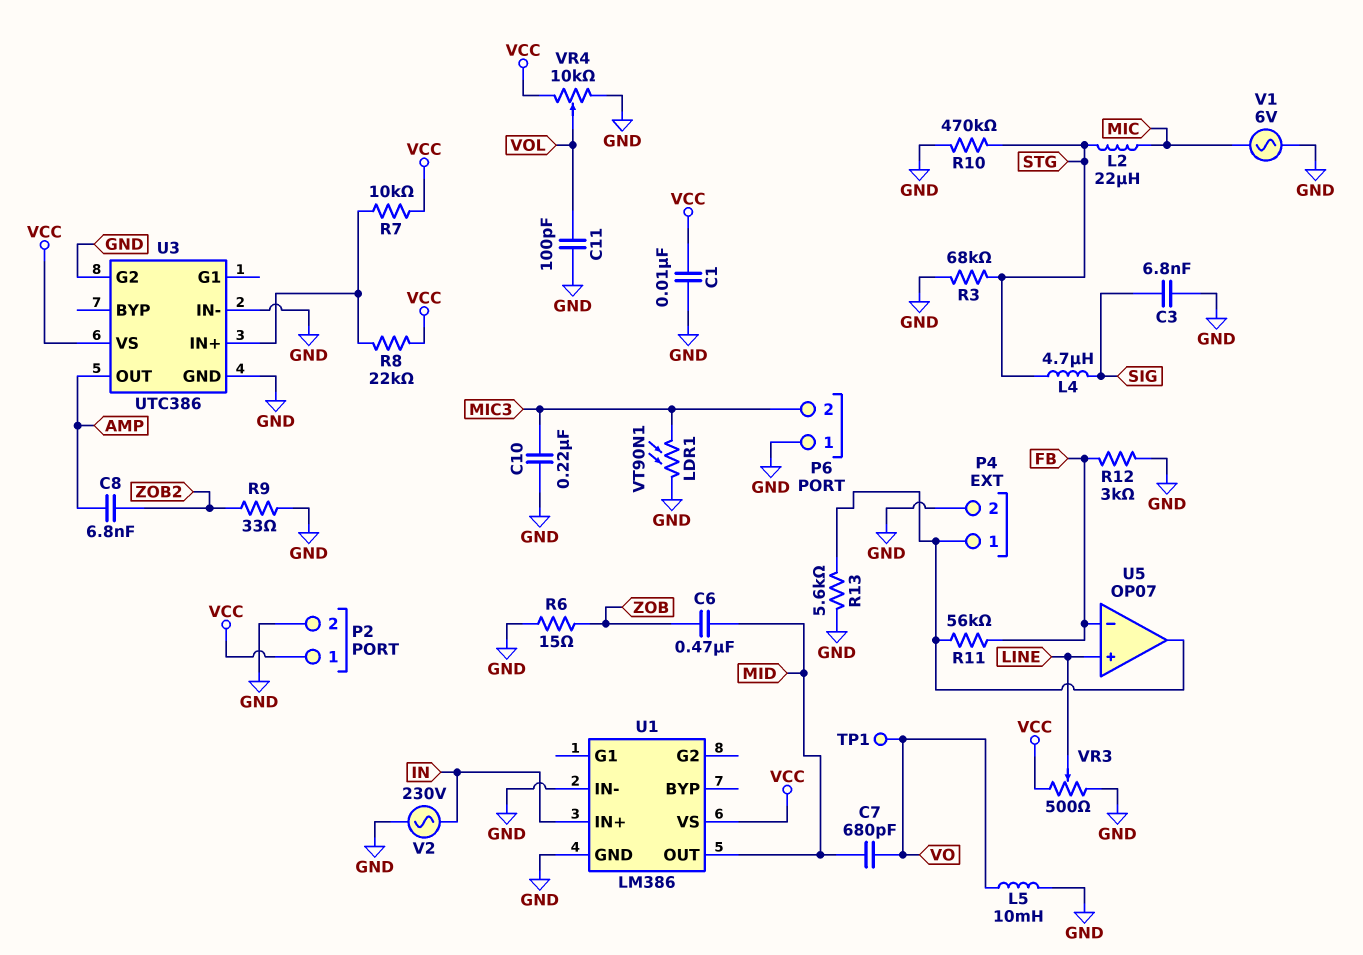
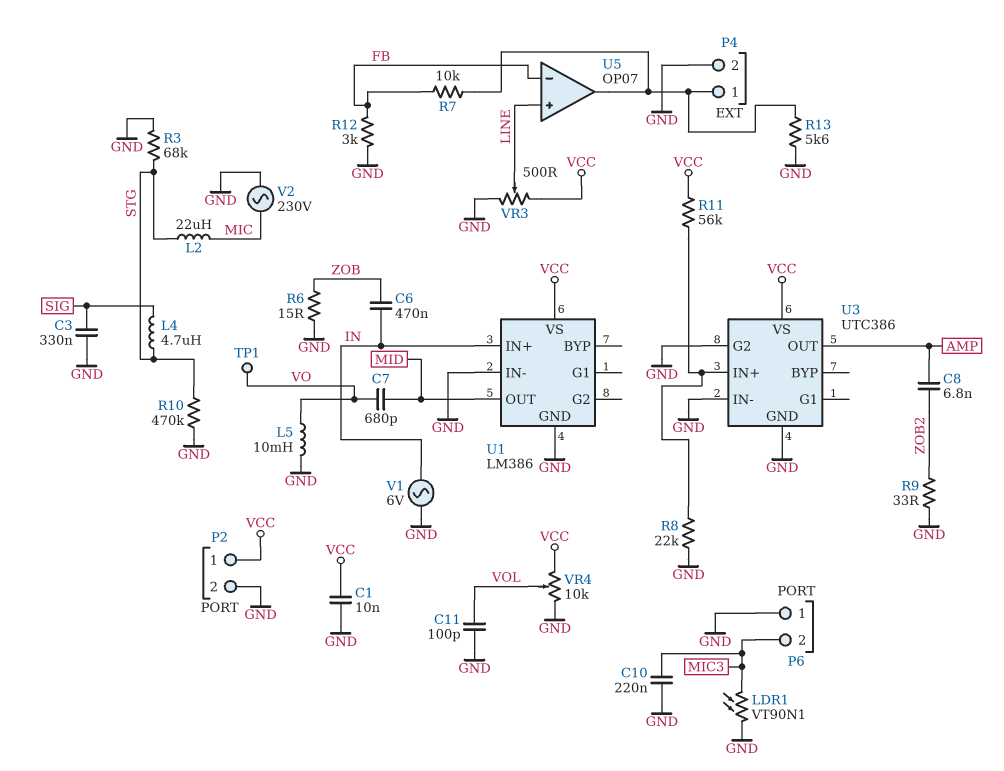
C3: 6.8nF (GND, SIG) -> 330nF (GND, SIG)
C6: 470nF (MID, ZOB) -> 470nF (IN, ZOB)
R7: 10k (U3/IN+, VCC) -> 10k (FB, P4/1)
R8: 22k (U3/IN+, VCC) -> 22k (GND, U3/IN+)
R11: 56k (FB, P4/1) -> 56k (U3/IN+, VCC)
V1: AC 6V (GND, MIC) -> AC 6V (GND, IN)
V2: AC 230V (GND, IN) -> AC 230V (GND, MIC)

